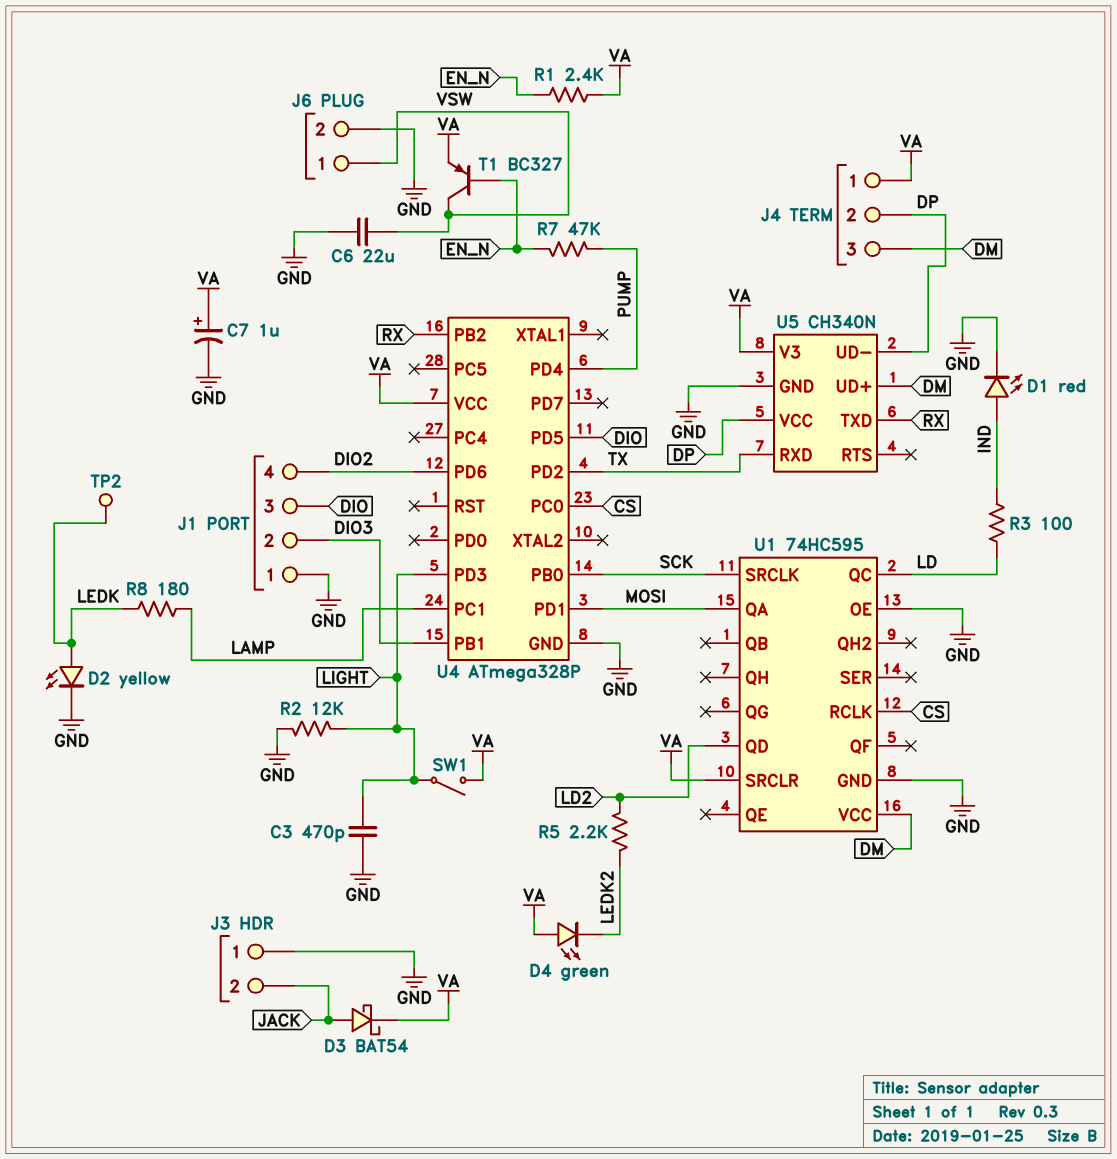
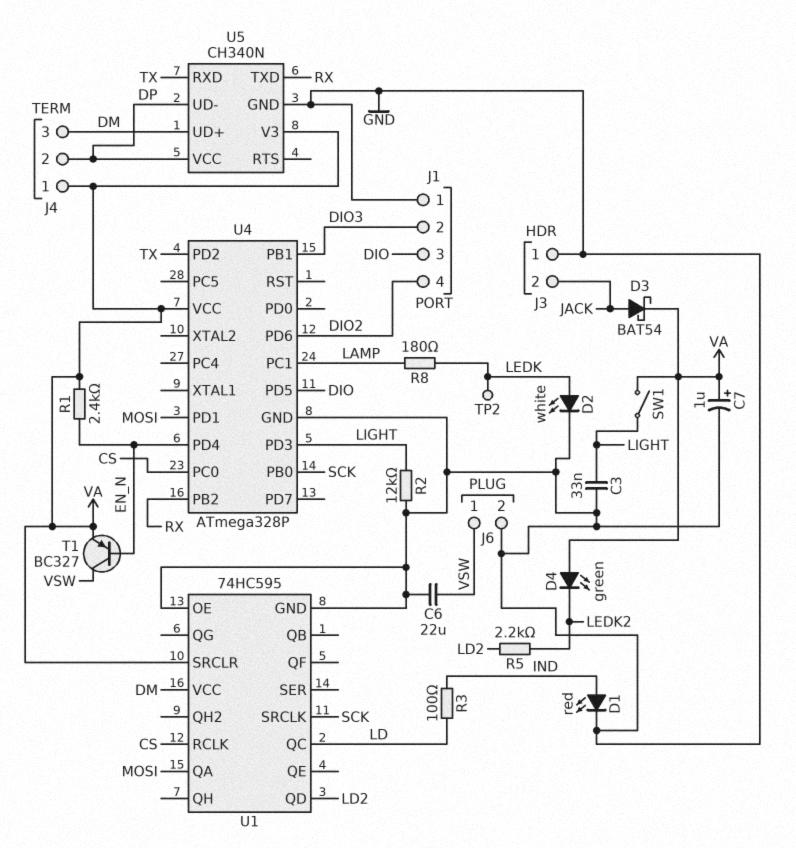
C3: 470pF (GND, LIGHT) -> 33nF (GND, LIGHT)
D2: LED yellow (A LEDK, K GND) -> LED white (A LEDK, K GND)
R7: 47k (EN_N, PUMP) -> none
U4 pin PD4: PUMP -> EN_N

